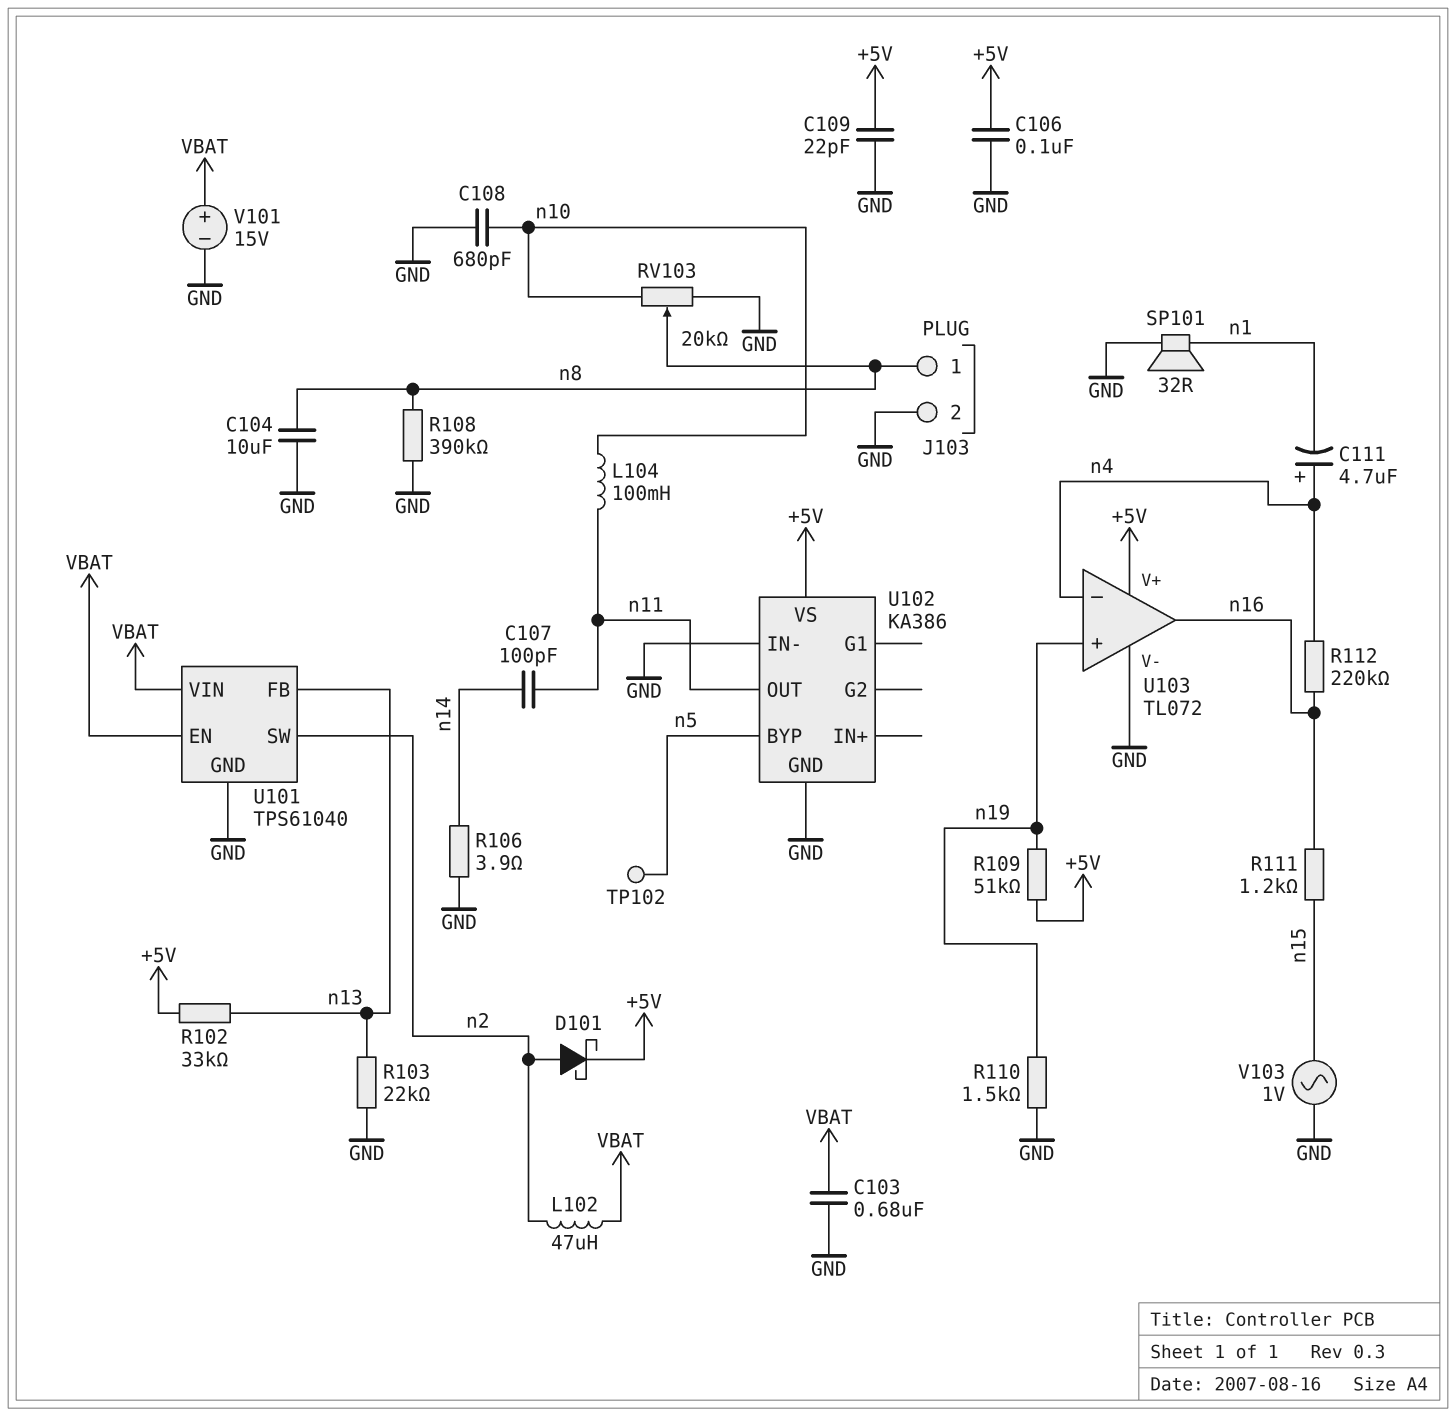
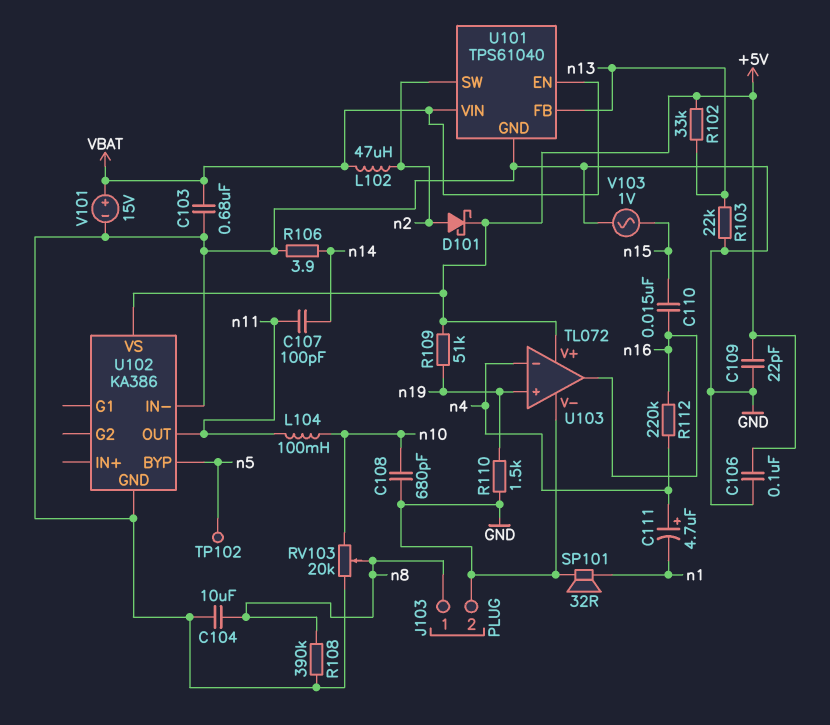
C110: none -> 15nF (n15, n16)
R111: 1.2k (n15, n16) -> none

